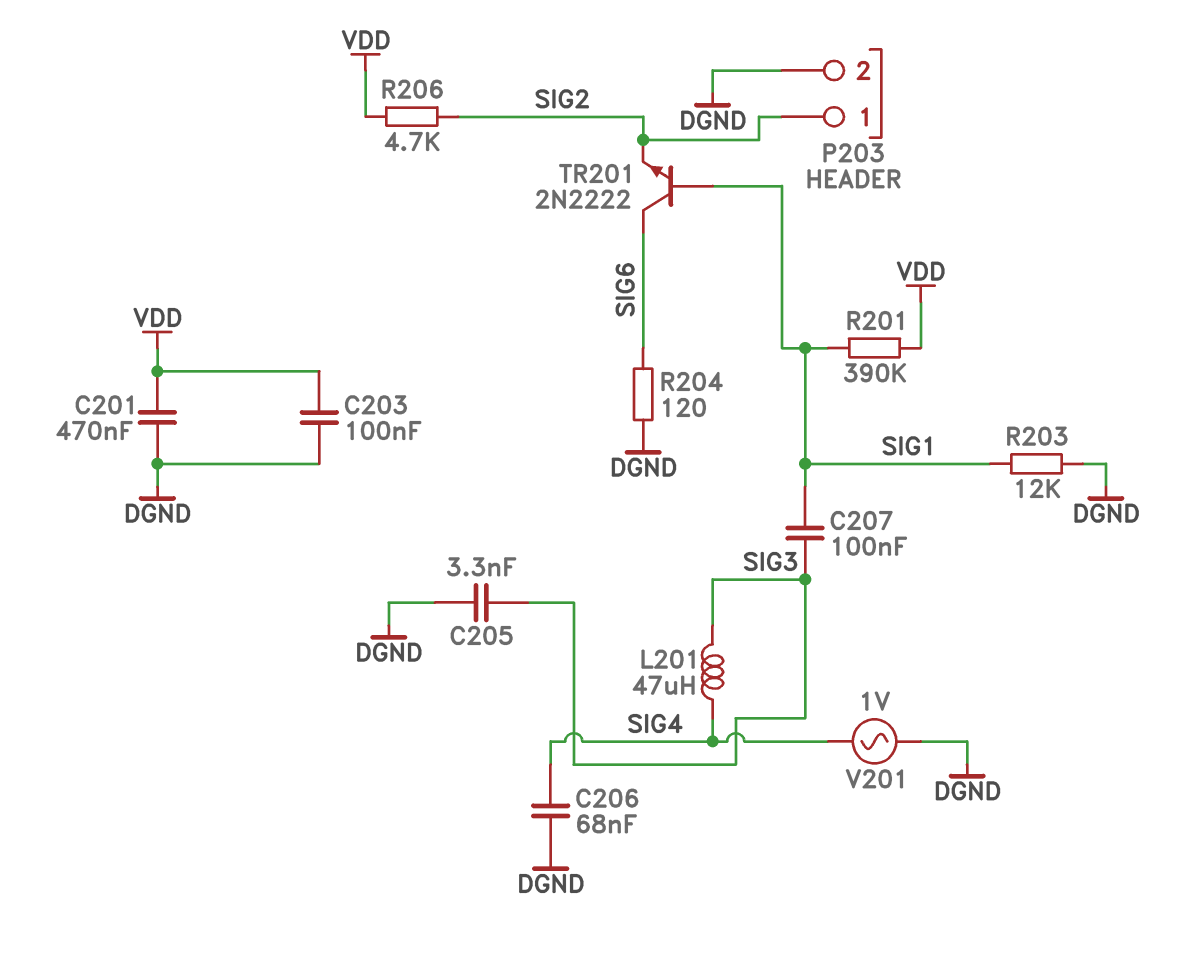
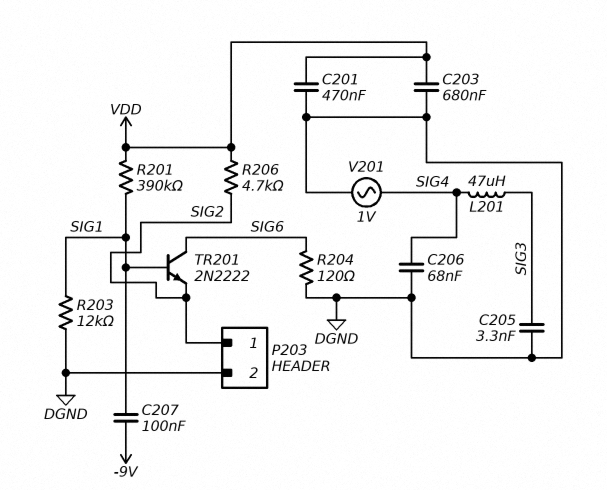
C203: 100nF (DGND, VDD) -> 680nF (DGND, VDD)
C207: 100nF (SIG1, SIG3) -> 100nF (-9V, SIG1)

